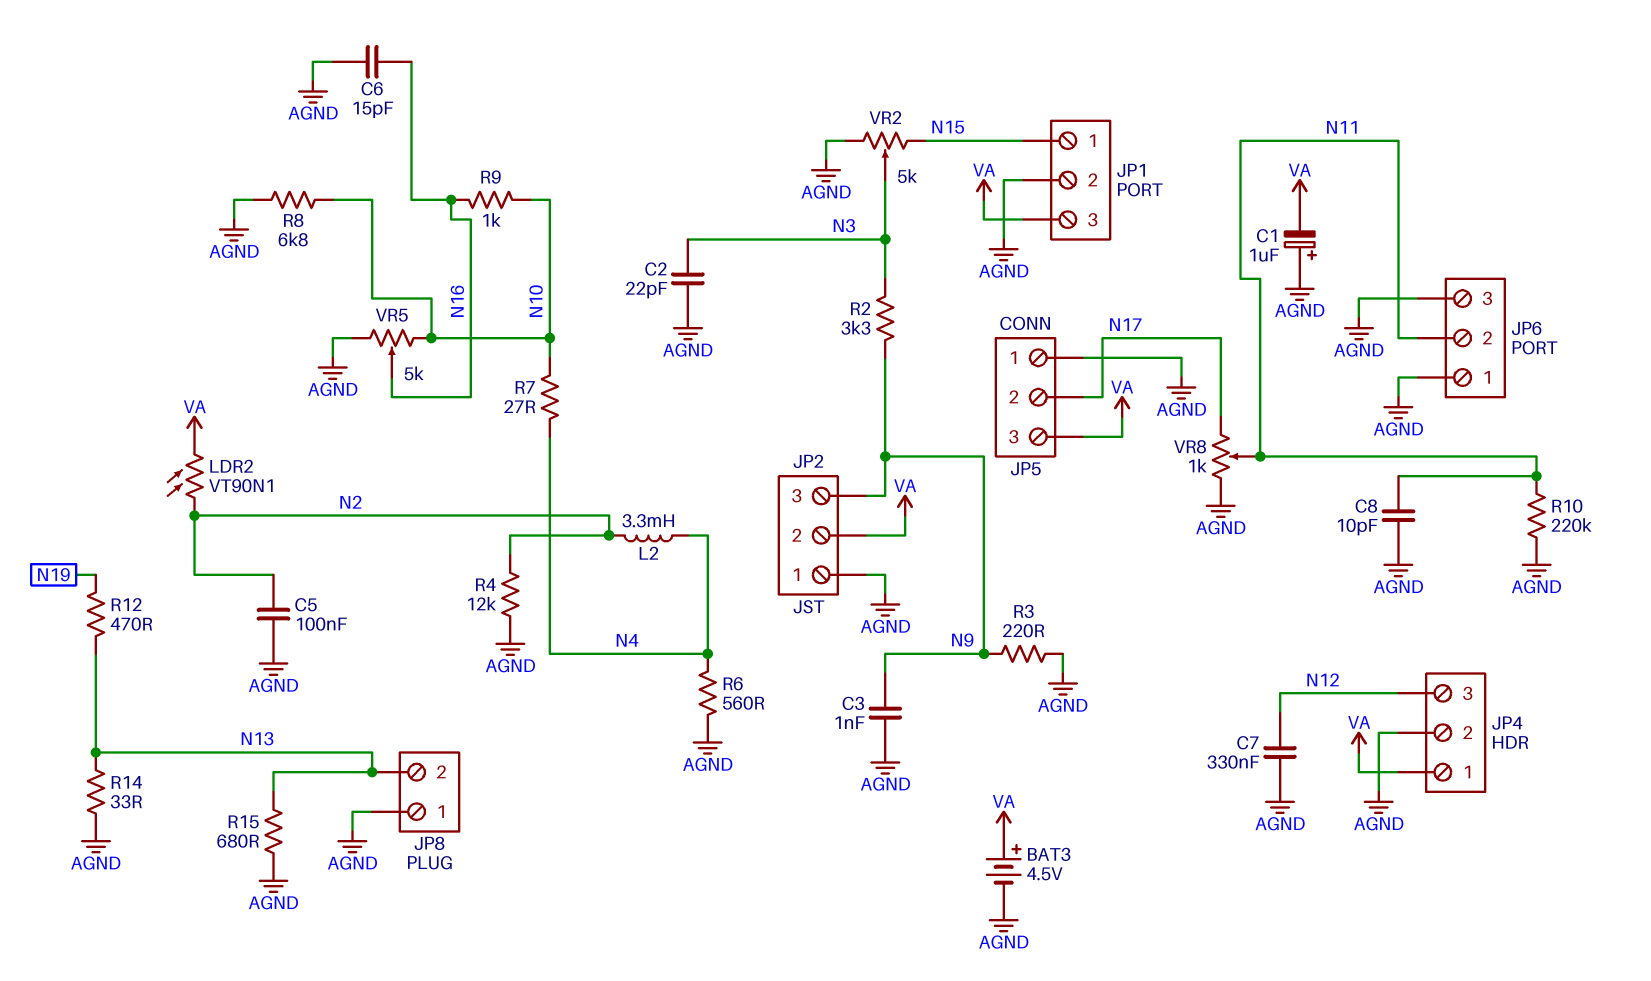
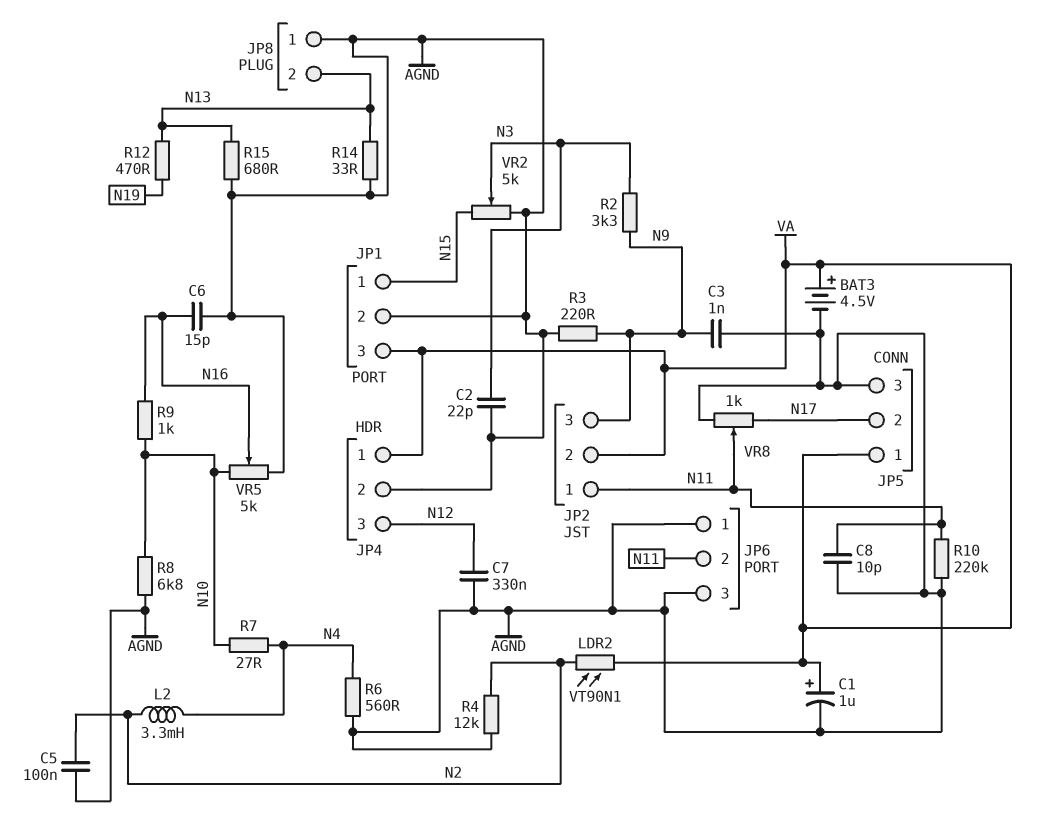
C1: 1uF (plus AGND, minus VA) -> 1uF (plus VA, minus AGND)
JP2 pin 1: AGND -> N11
JP5 pin 1: AGND -> VA
JP5 pin 3: VA -> AGND

